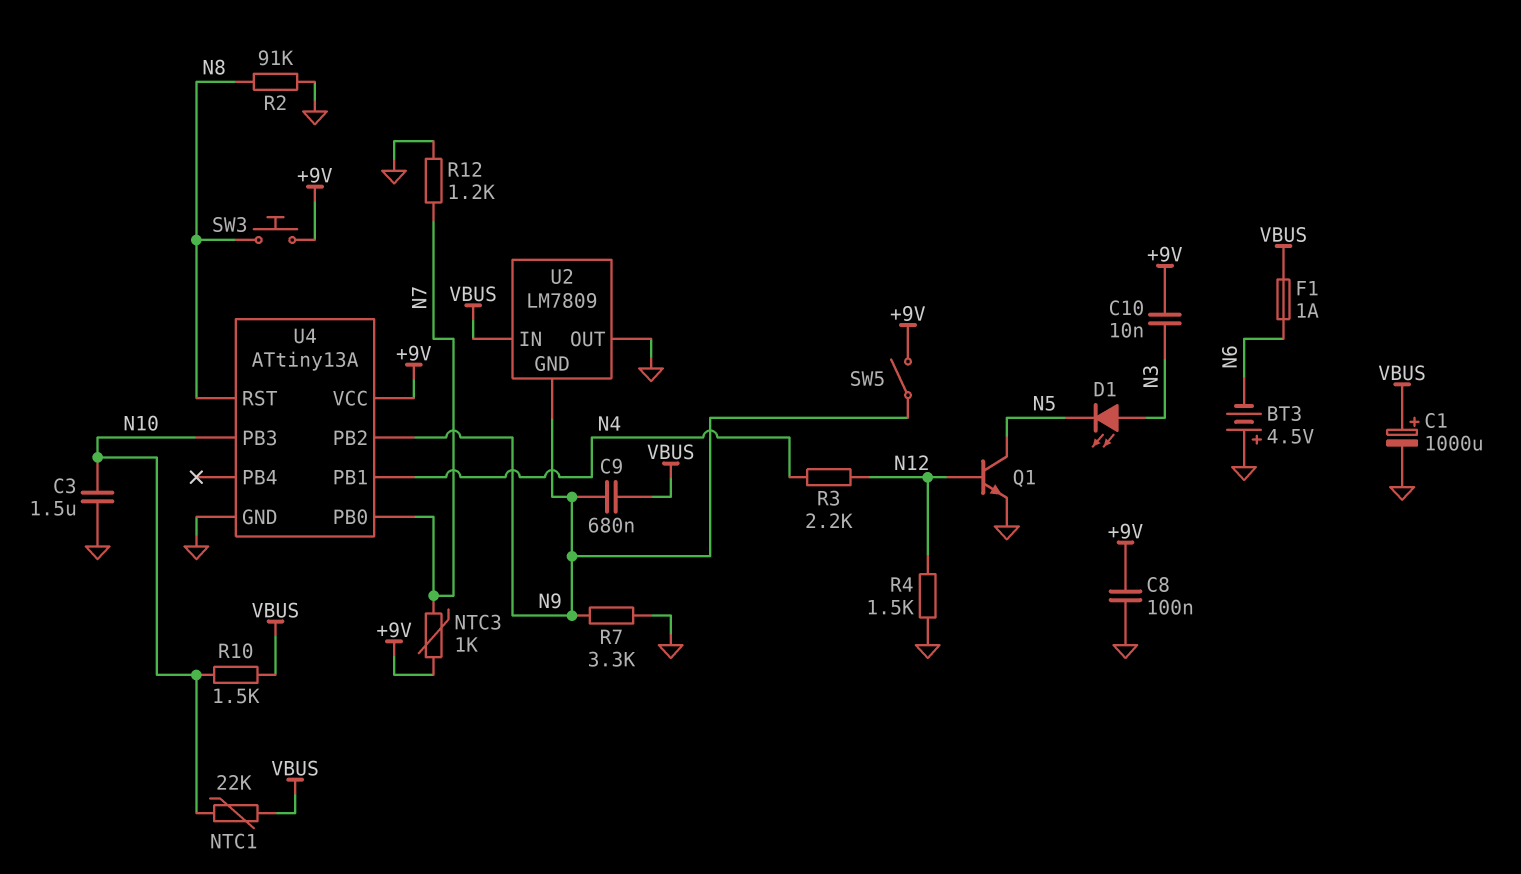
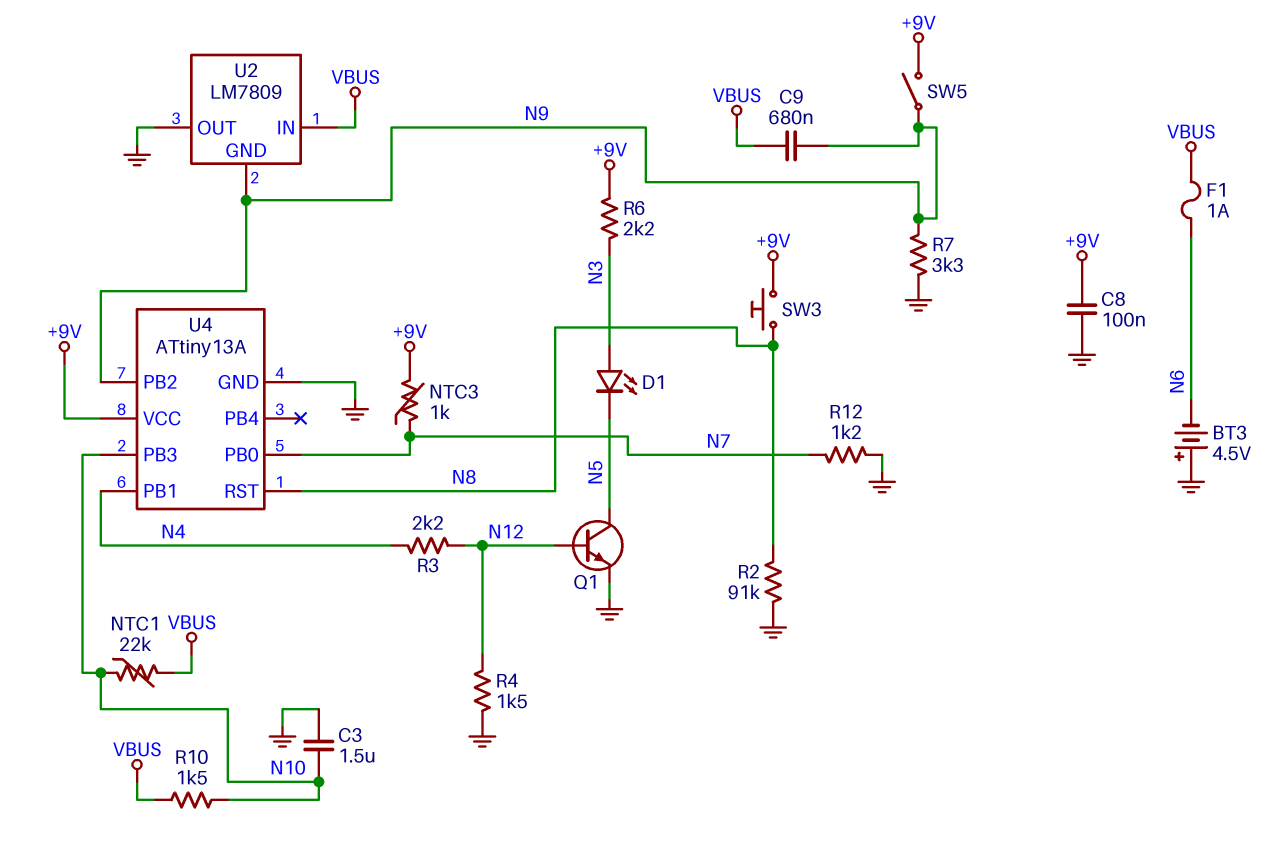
C1: 1000uF (plus VBUS, minus GND) -> none
C10: 10nF (+9V, N3) -> none
R6: none -> 2.2k (+9V, N3)

